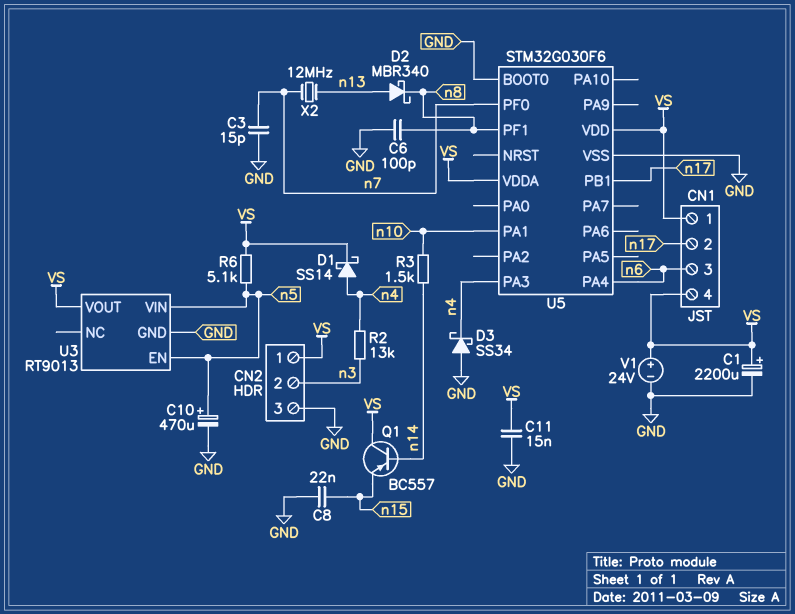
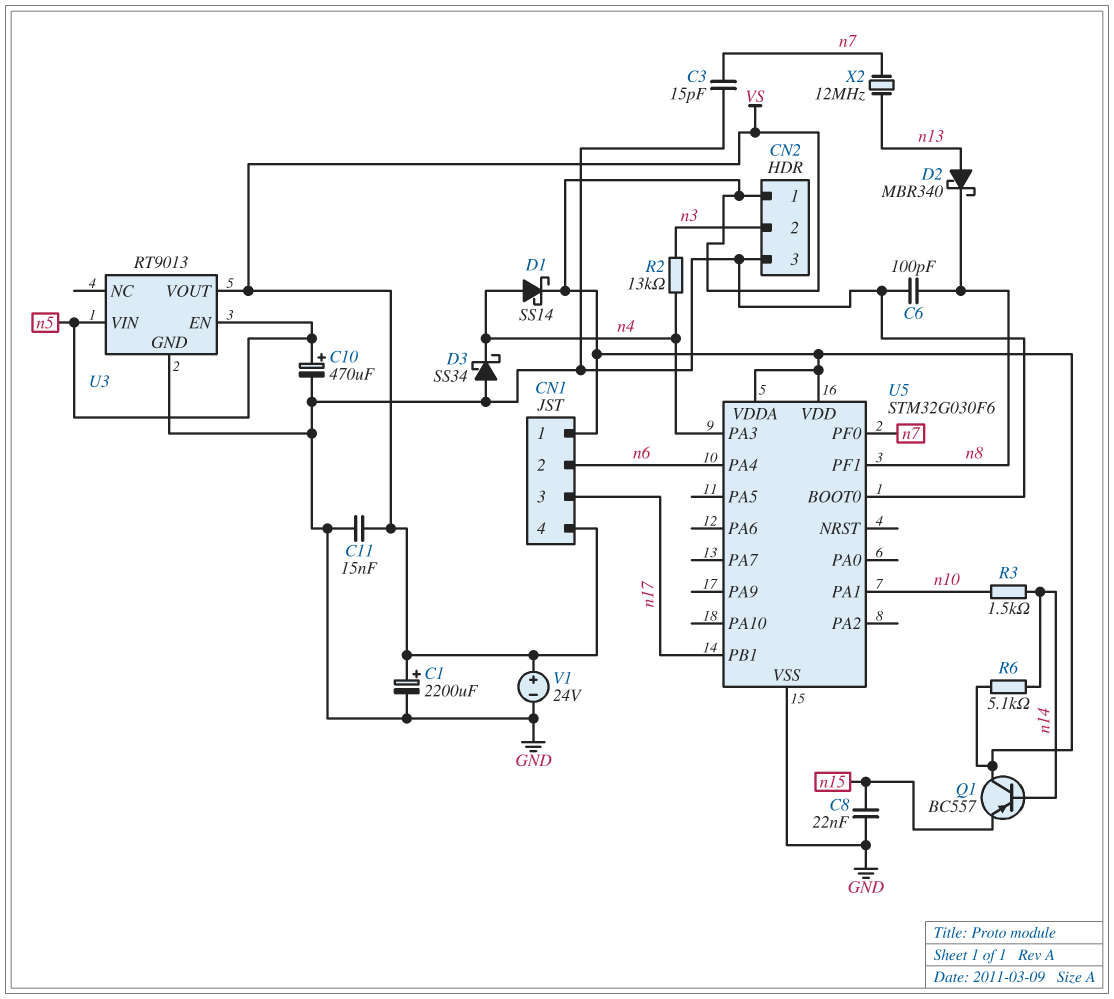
CN1 pin 2: n17 -> n6
CN1 pin 3: n6 -> n17
R6: 5.1k (VS, n5) -> 5.1k (VS, n14)

